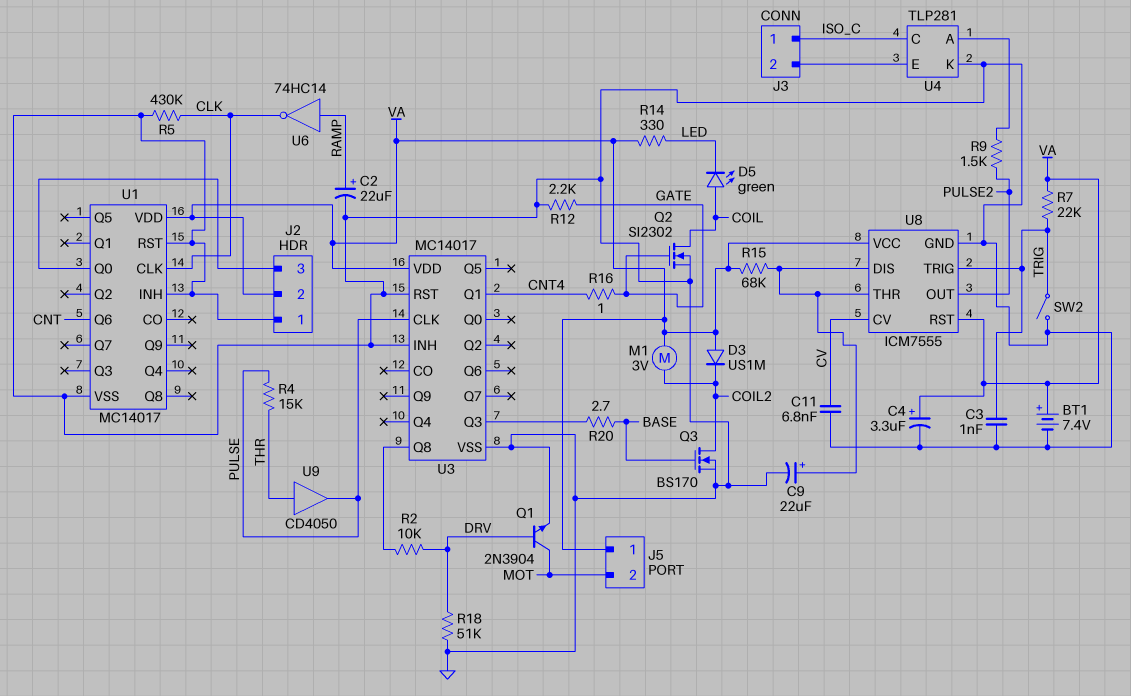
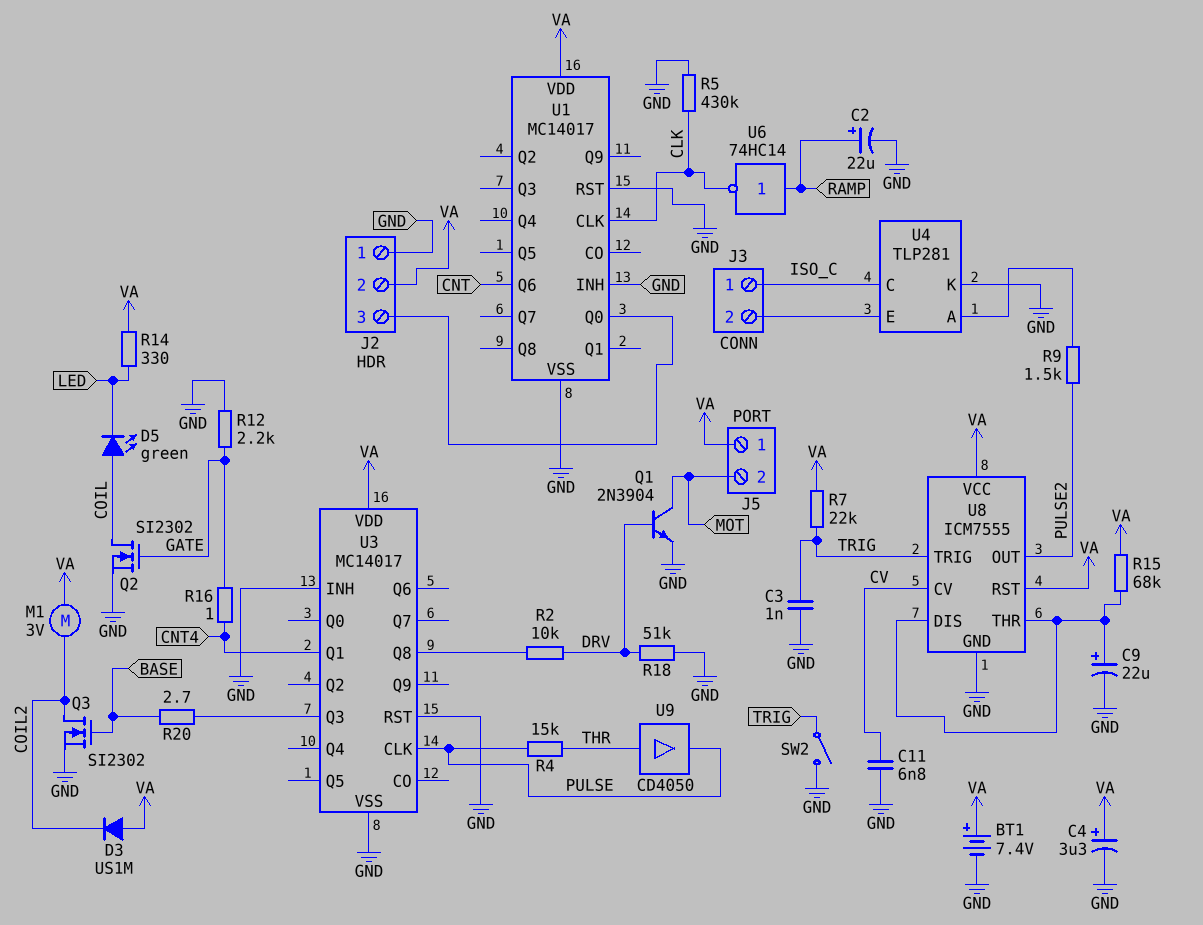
Q3: NMOS BS170 (G BASE, D COIL2, S GND) -> NMOS SI2302 (G BASE, D COIL2, S GND)

